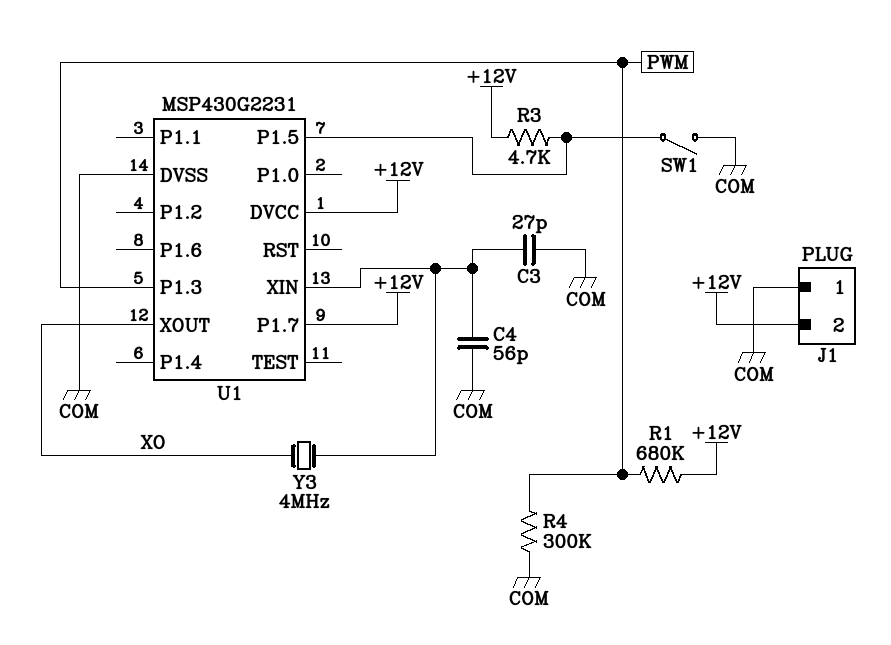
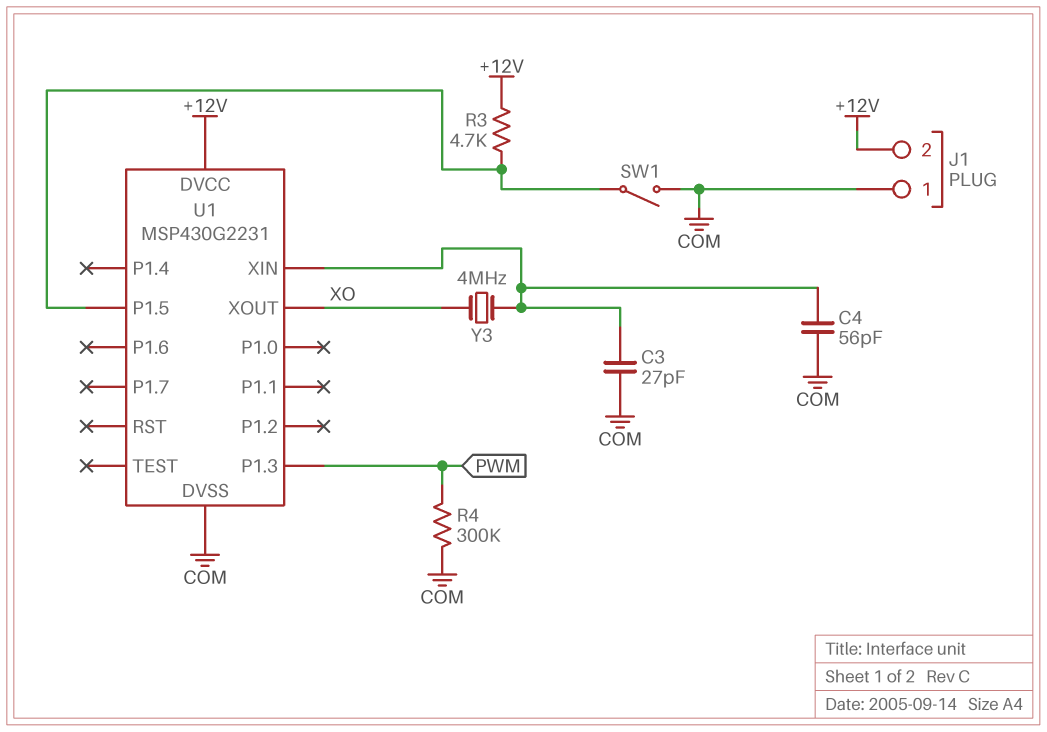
R1: 680k (+12V, PWM) -> none
U1 pin P1.7: +12V -> none

